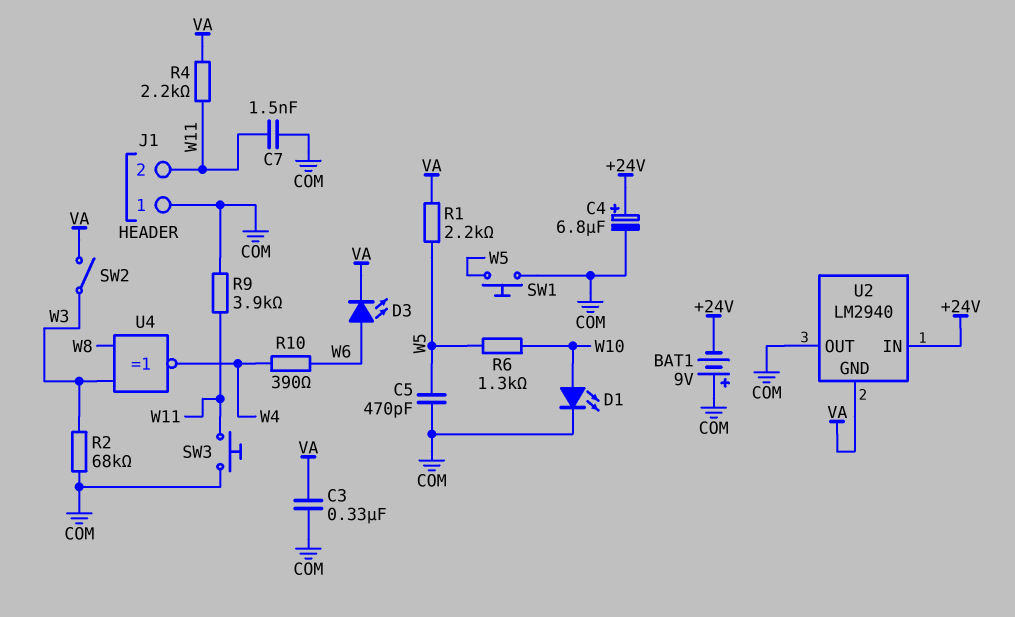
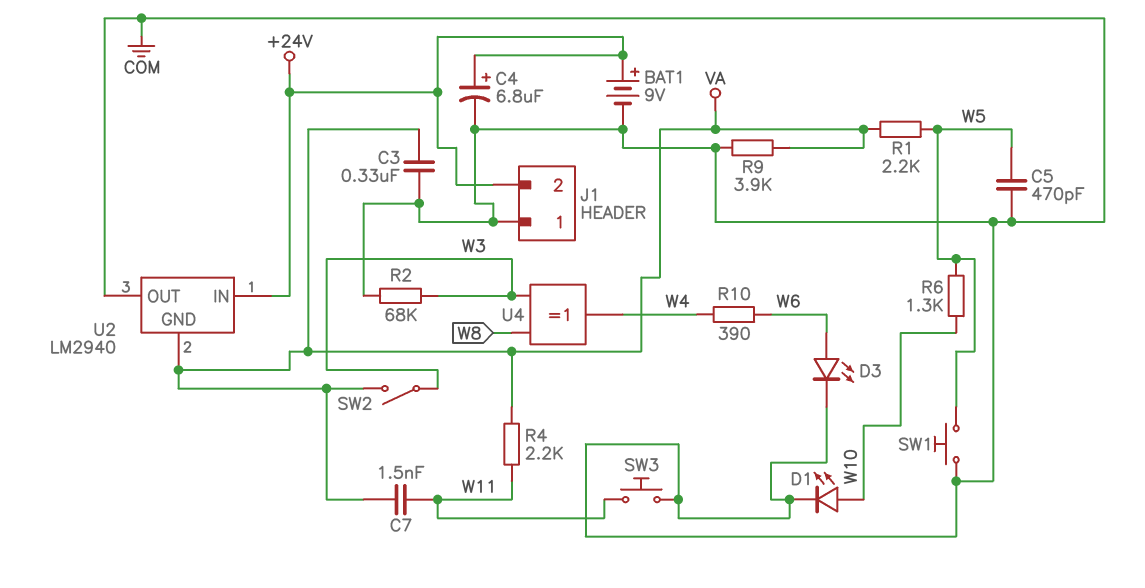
BAT1: 9V (plus COM, minus +24V) -> 9V (plus +24V, minus COM)
C7: 1.5nF (COM, W11) -> 1.5nF (VA, W11)
D3: LED (A W6, K VA) -> LED (A W6, K COM)
J1 pin 2: W11 -> +24V
R9: 3.9k (COM, W11) -> 3.9k (COM, VA)
U4: XNOR (in W3, in W8, out W4) -> XOR (in W3, in W8, out W4)

